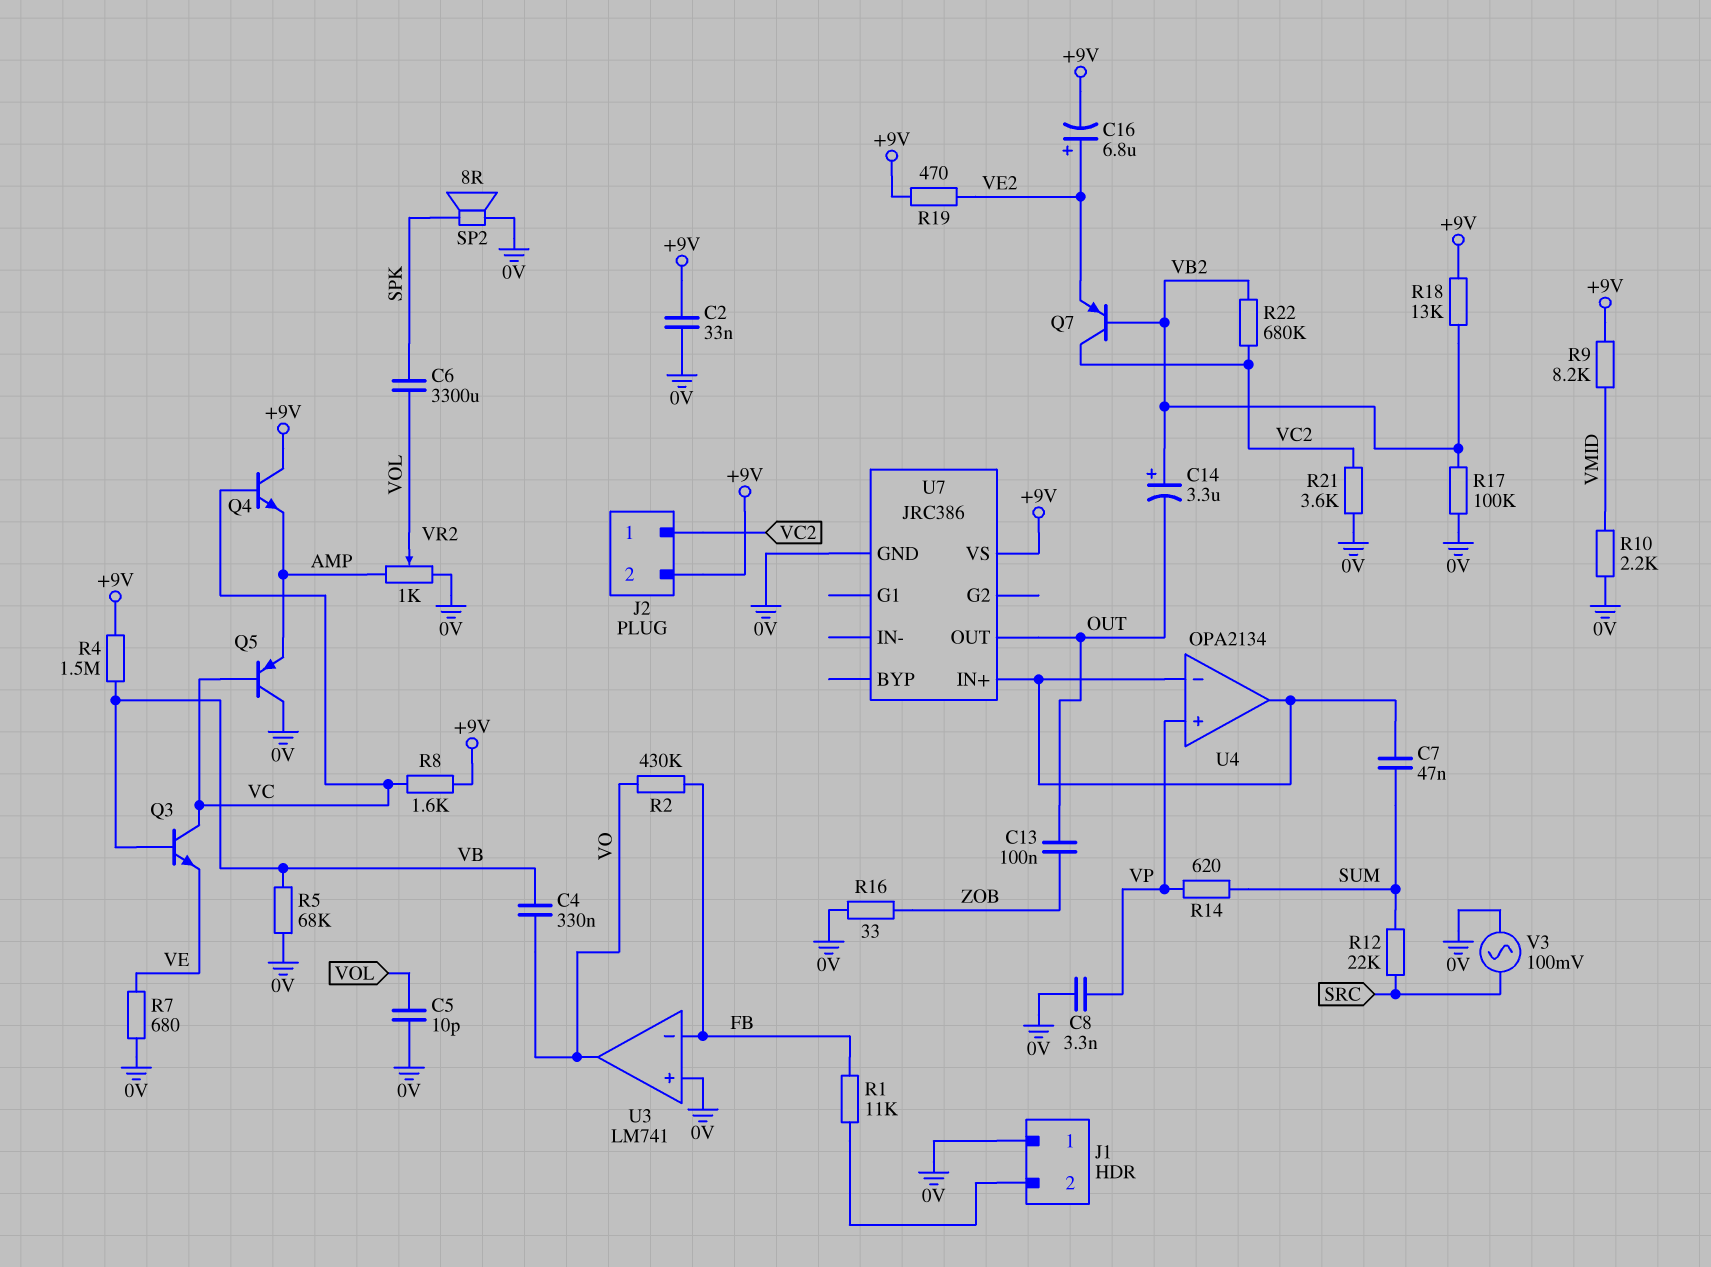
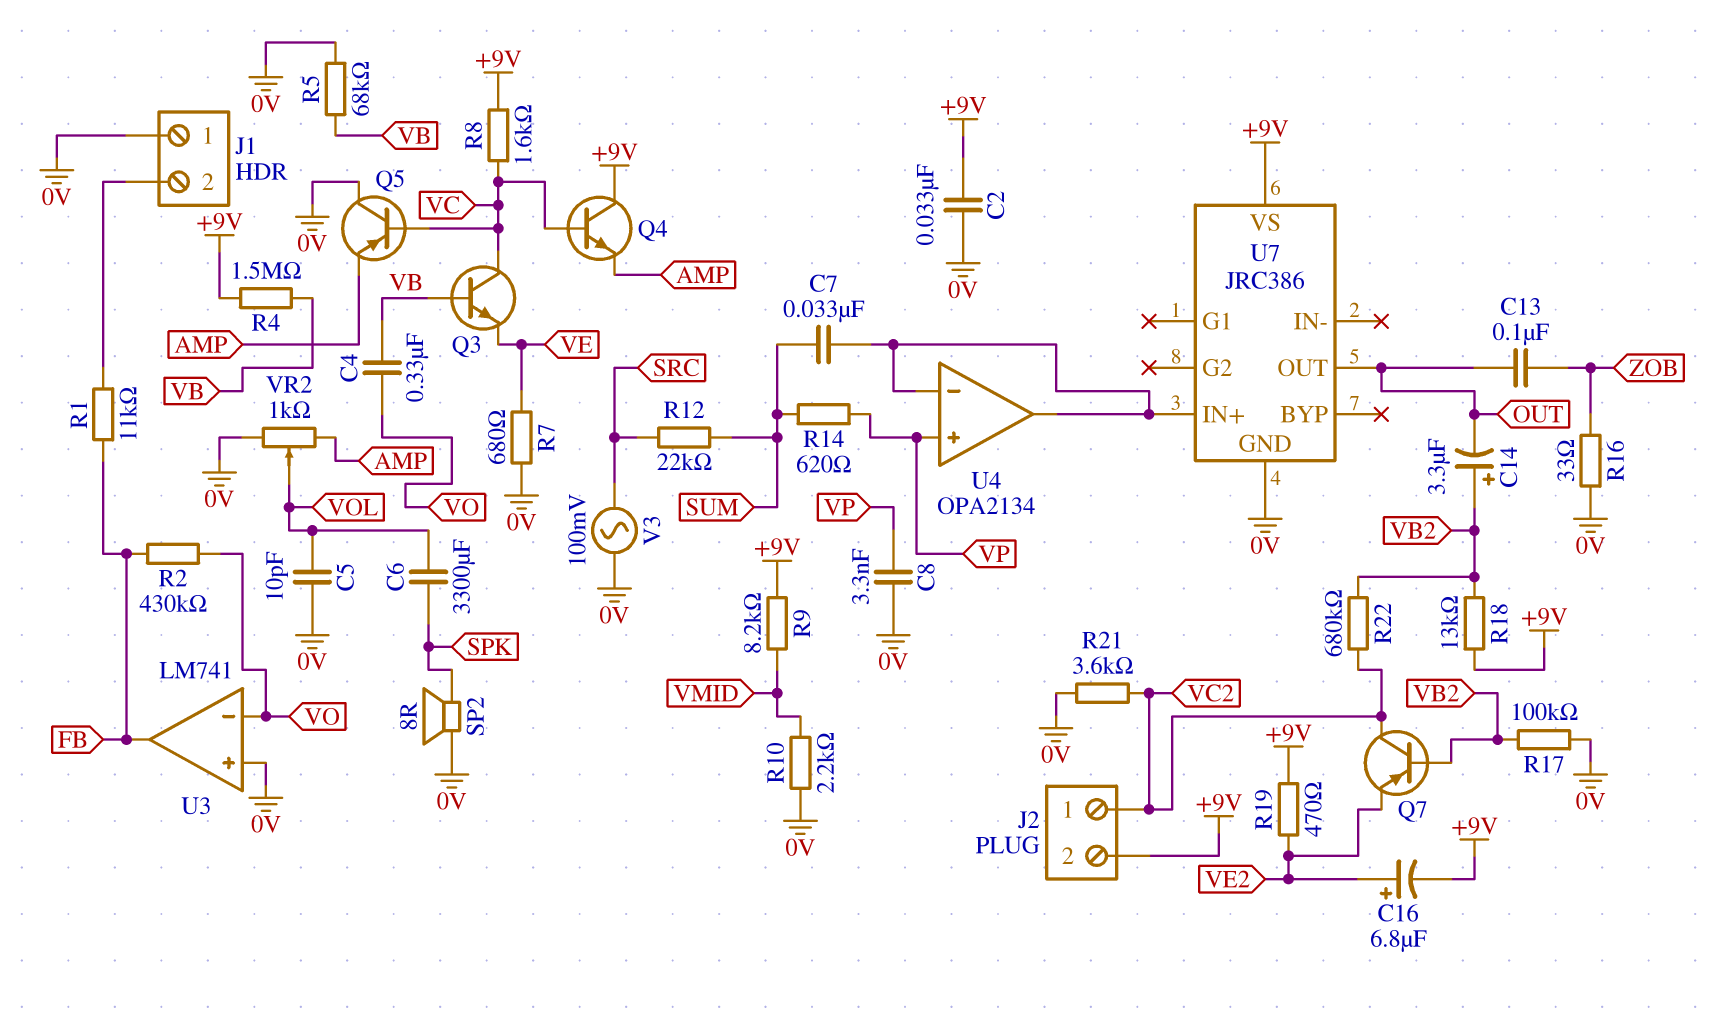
C7: 47nF (SUM, U4/in-) -> 33nF (SUM, U4/in-)
U3 pin in-: FB -> VO
U3 pin out: VO -> FB

